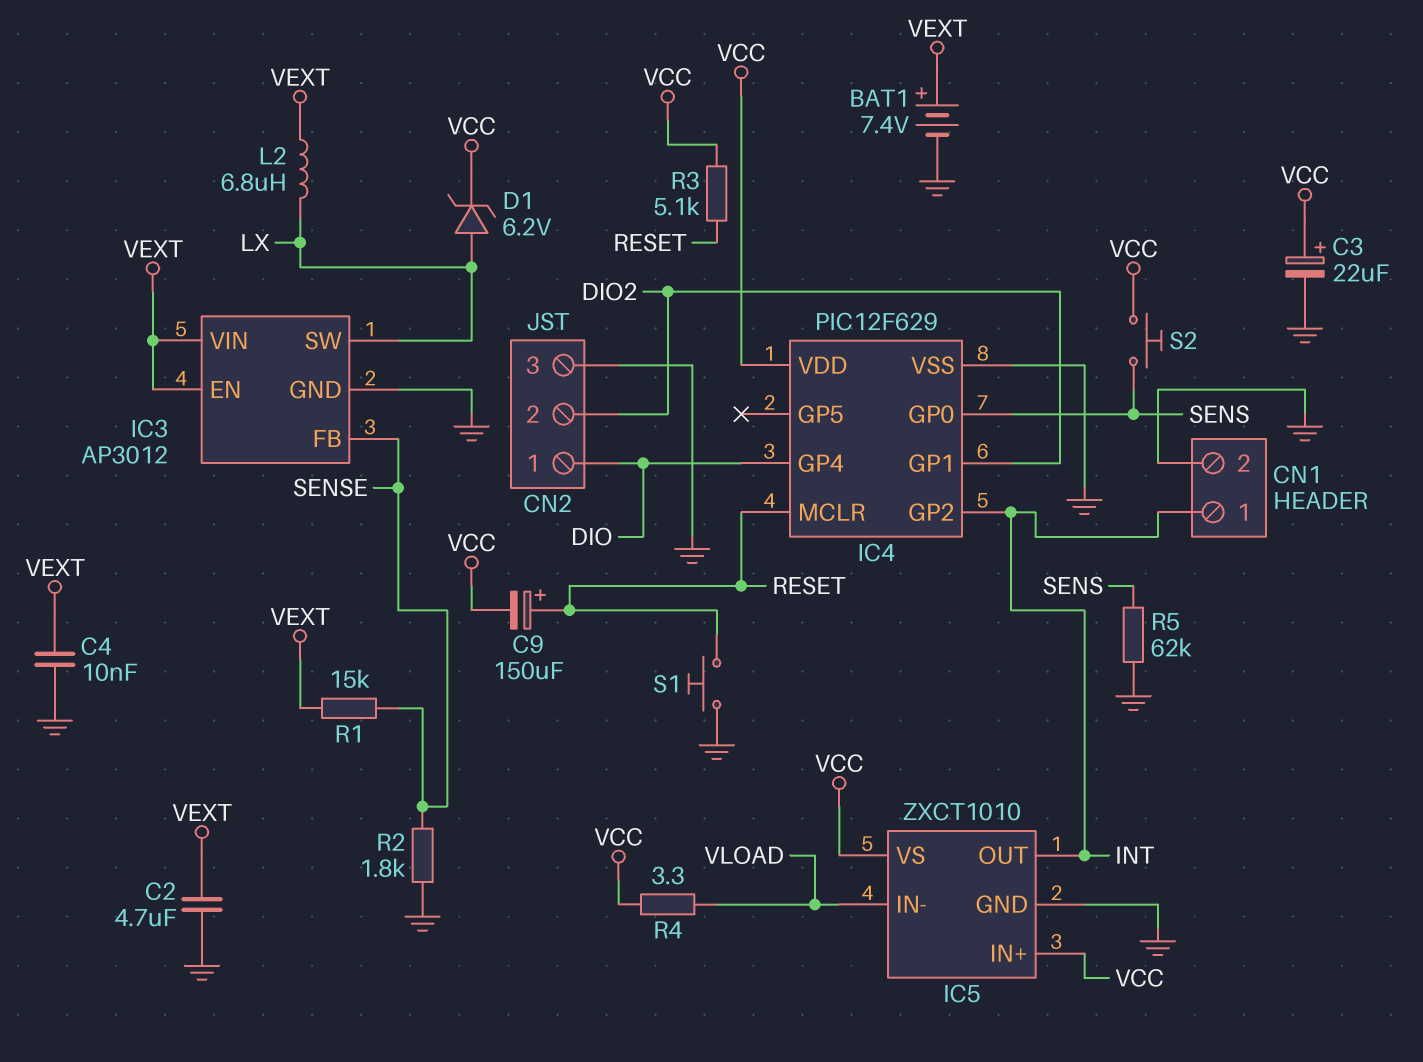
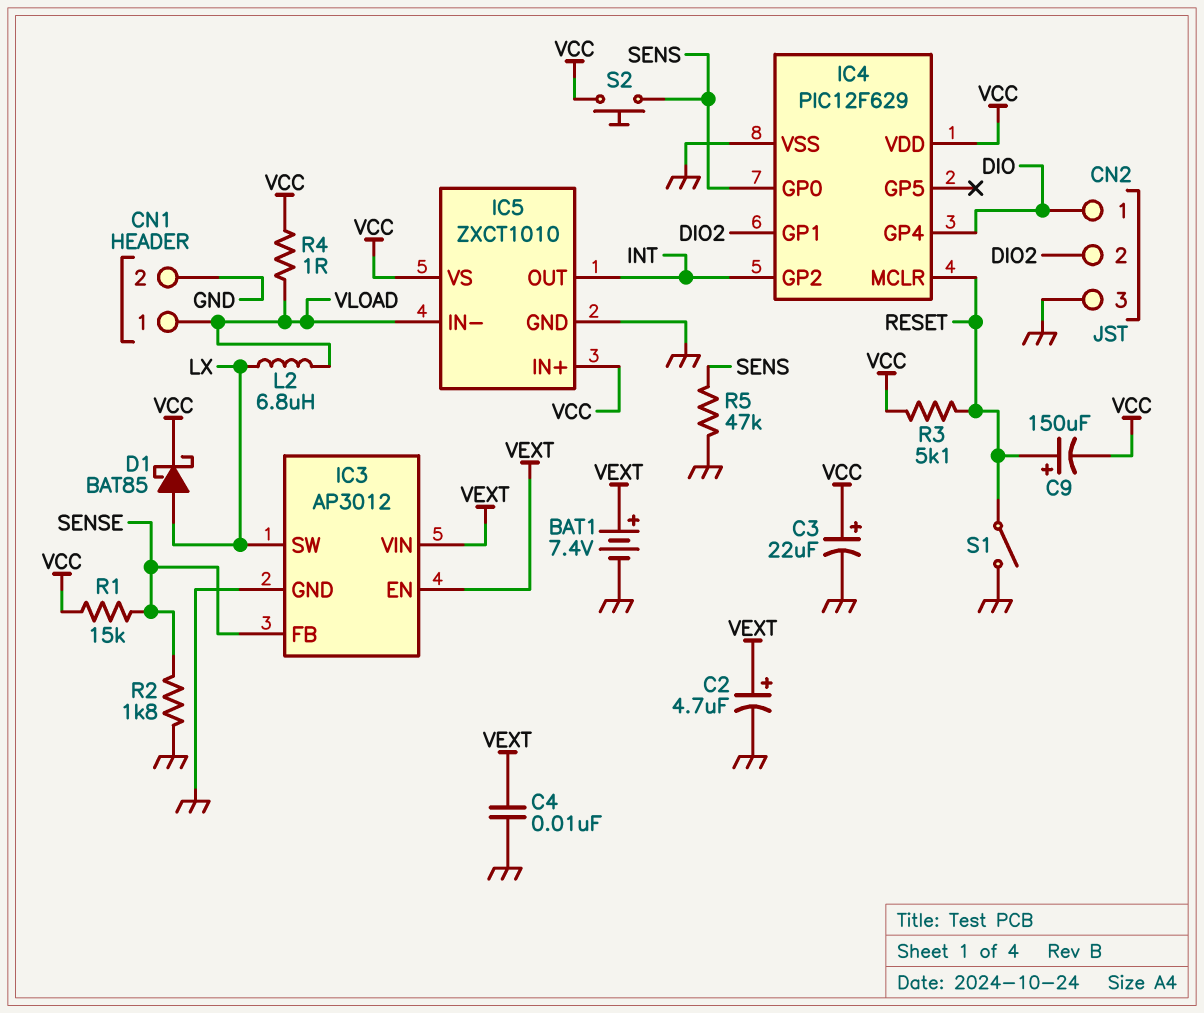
C2: 4.7uF (GND, VEXT) -> 4.7uF (plus VEXT, minus GND)
CN1 pin 1: INT -> VLOAD
D1: zener 6.2V (A LX, K VCC) -> schottky BAT85 (A LX, K VCC)
L2: 6.8uH (LX, VEXT) -> 6.8uH (LX, VLOAD)
R1: 15k (SENSE, VEXT) -> 15k (SENSE, VCC)
R4: 3.3 (VCC, VLOAD) -> 1 (VCC, VLOAD)
R5: 62k (GND, SENS) -> 47k (GND, SENS)
S1: button (GND, RESET) -> switch (GND, RESET)

